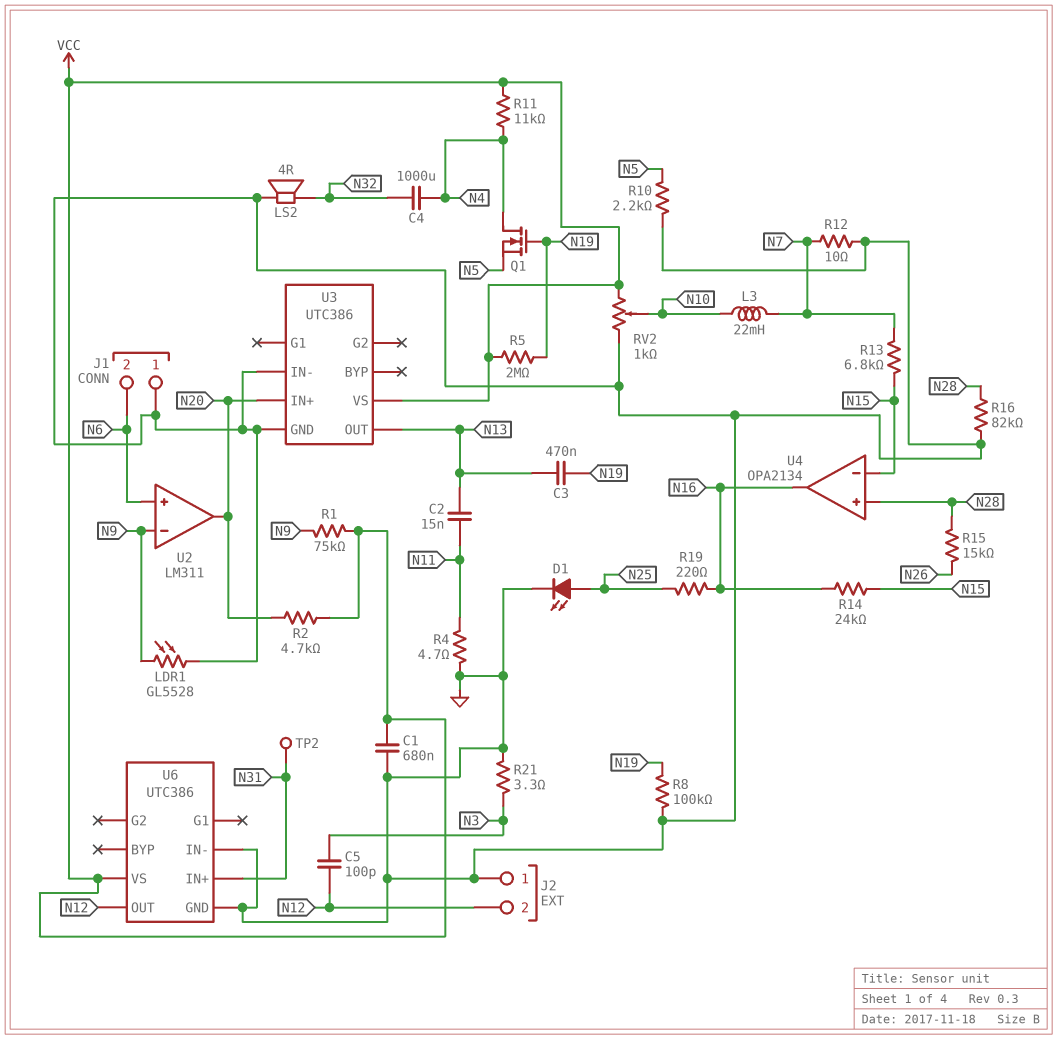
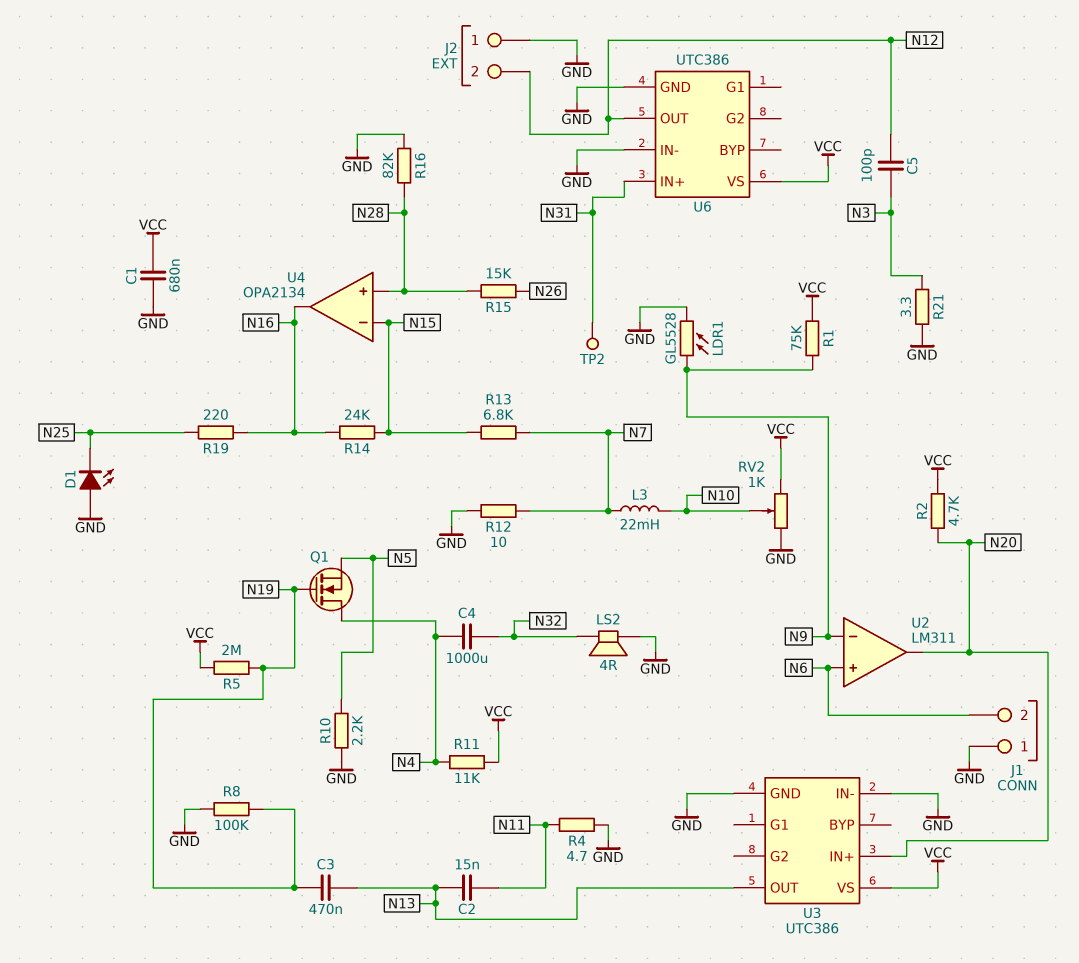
D1: LED (A N25, K GND) -> LED (A GND, K N25)

